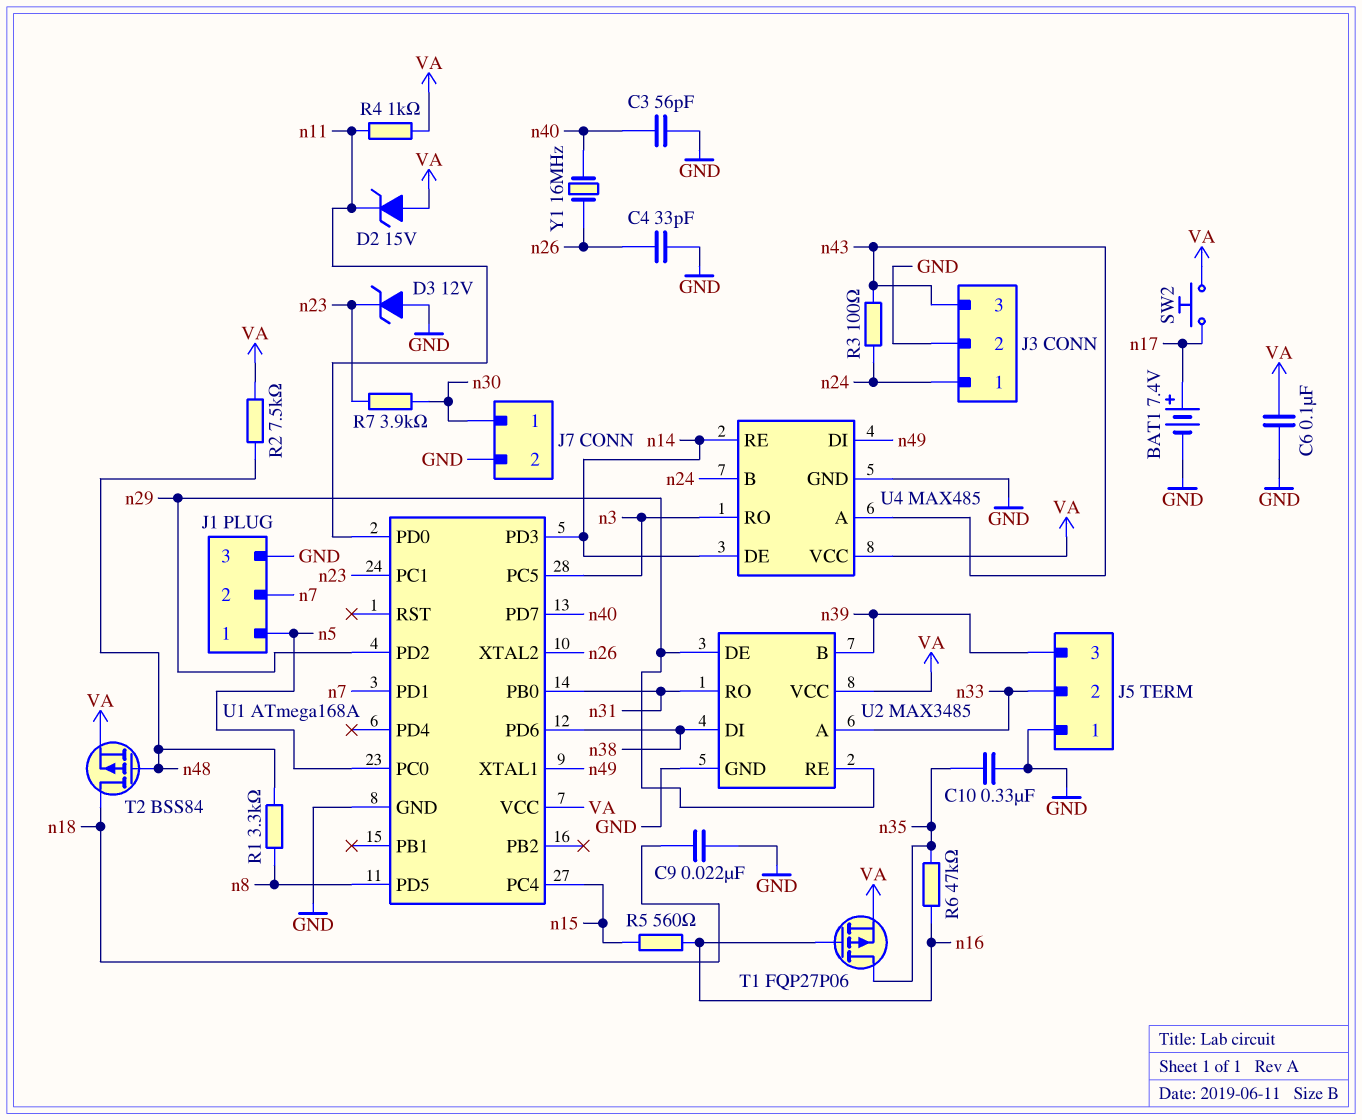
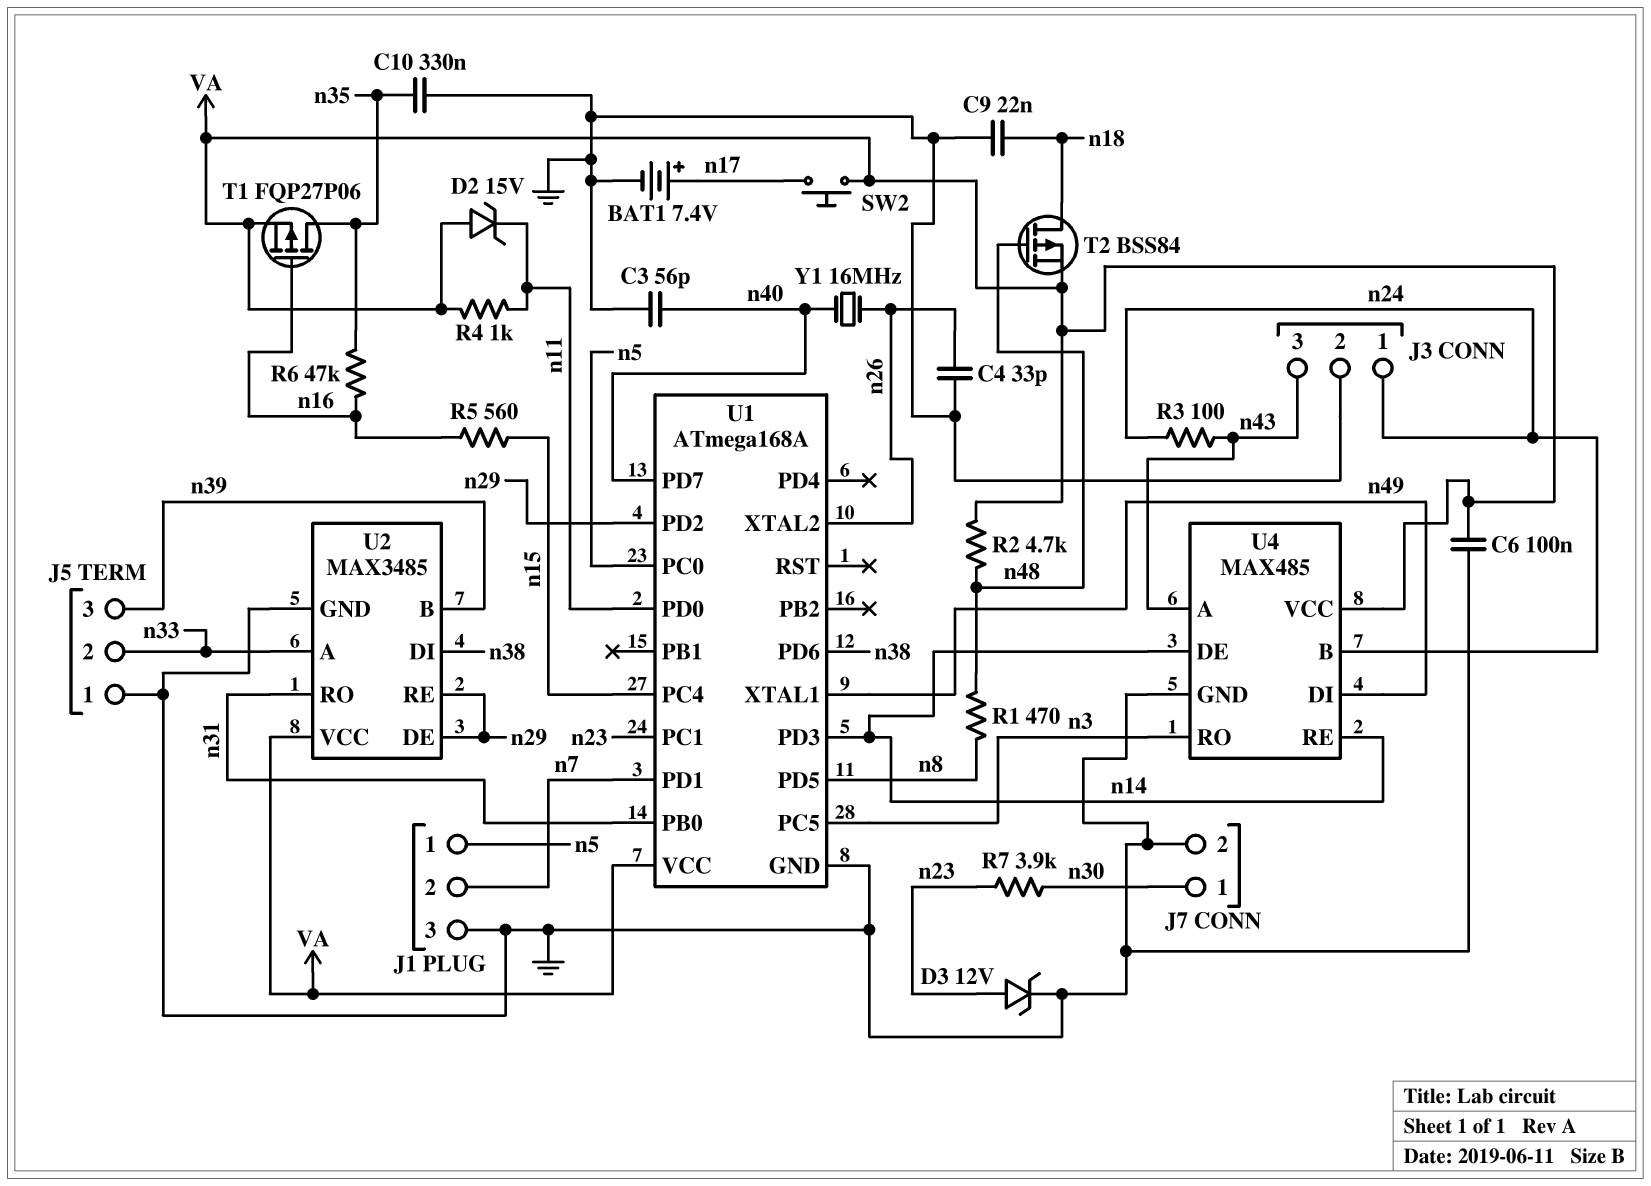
D3: zener 12V (A GND, K n23) -> zener 12V (A n23, K GND)
R1: 3.3k (n8, n48) -> 470 (n8, n48)
R2: 7.5k (VA, n48) -> 4.7k (VA, n48)

